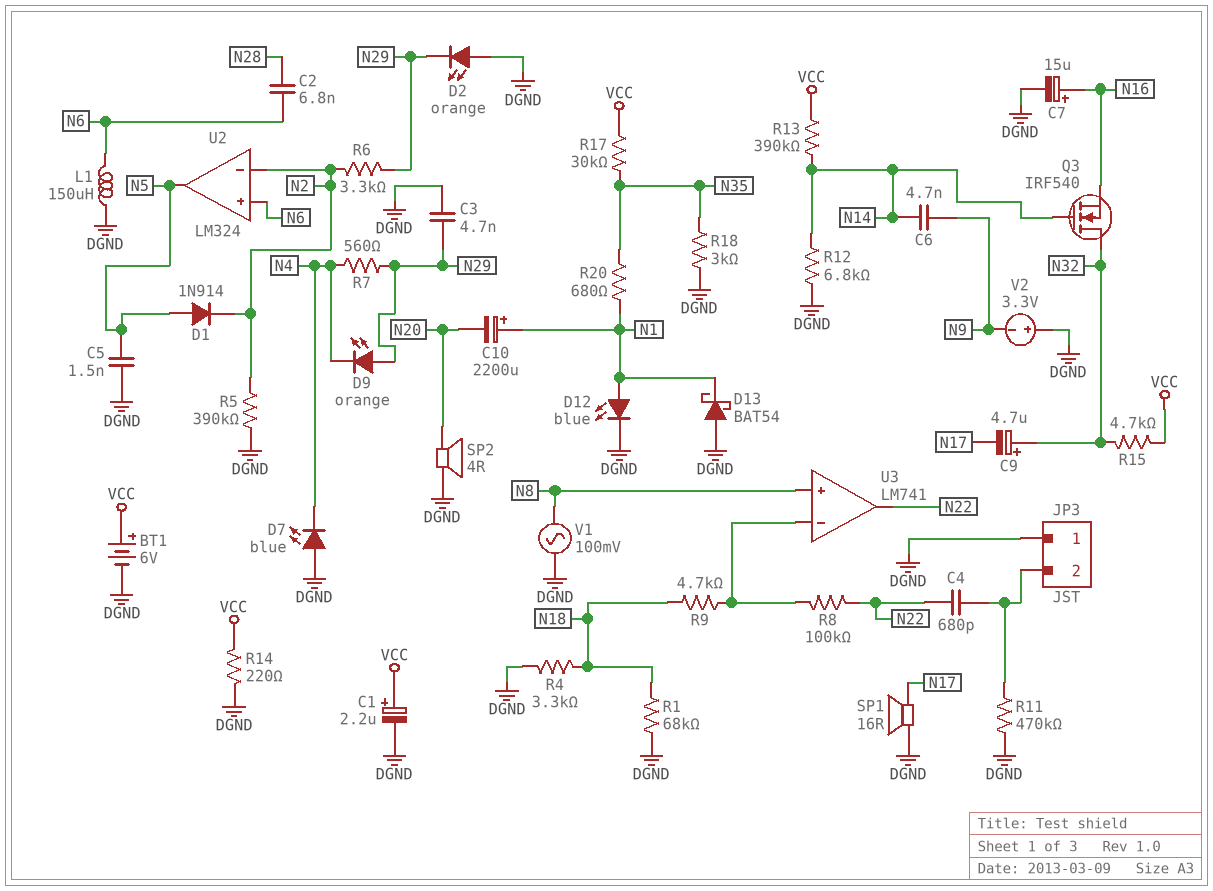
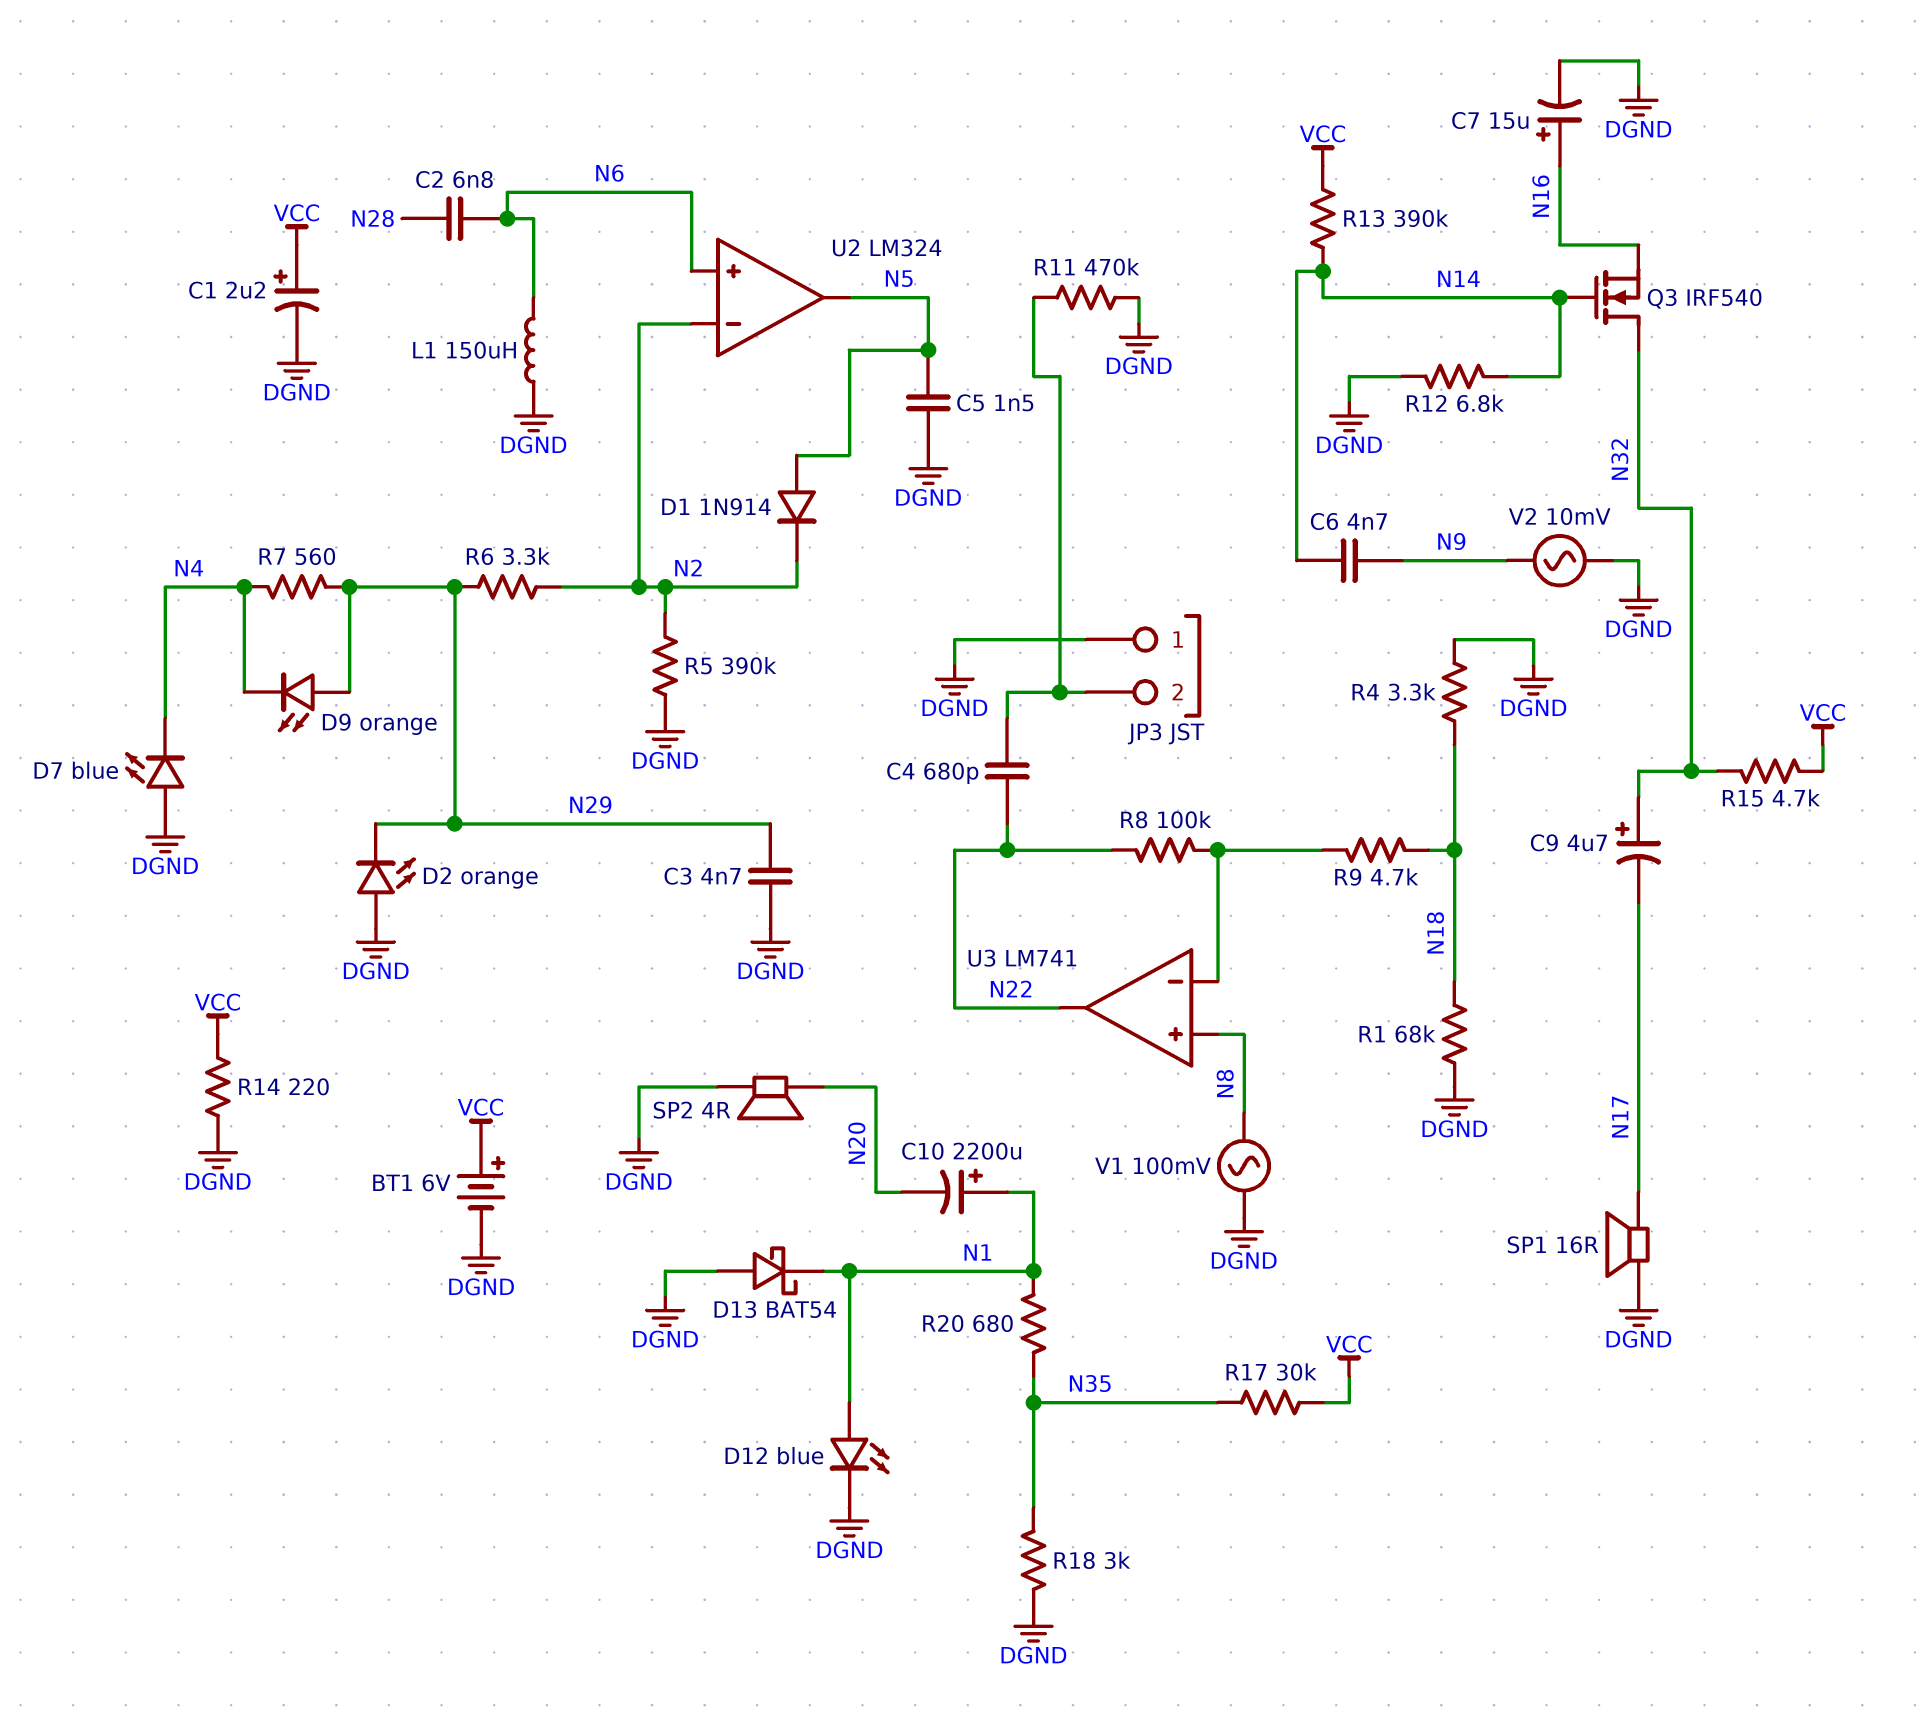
V2: 3.3V (plus DGND, minus N9) -> AC 10mV (DGND, N9)

